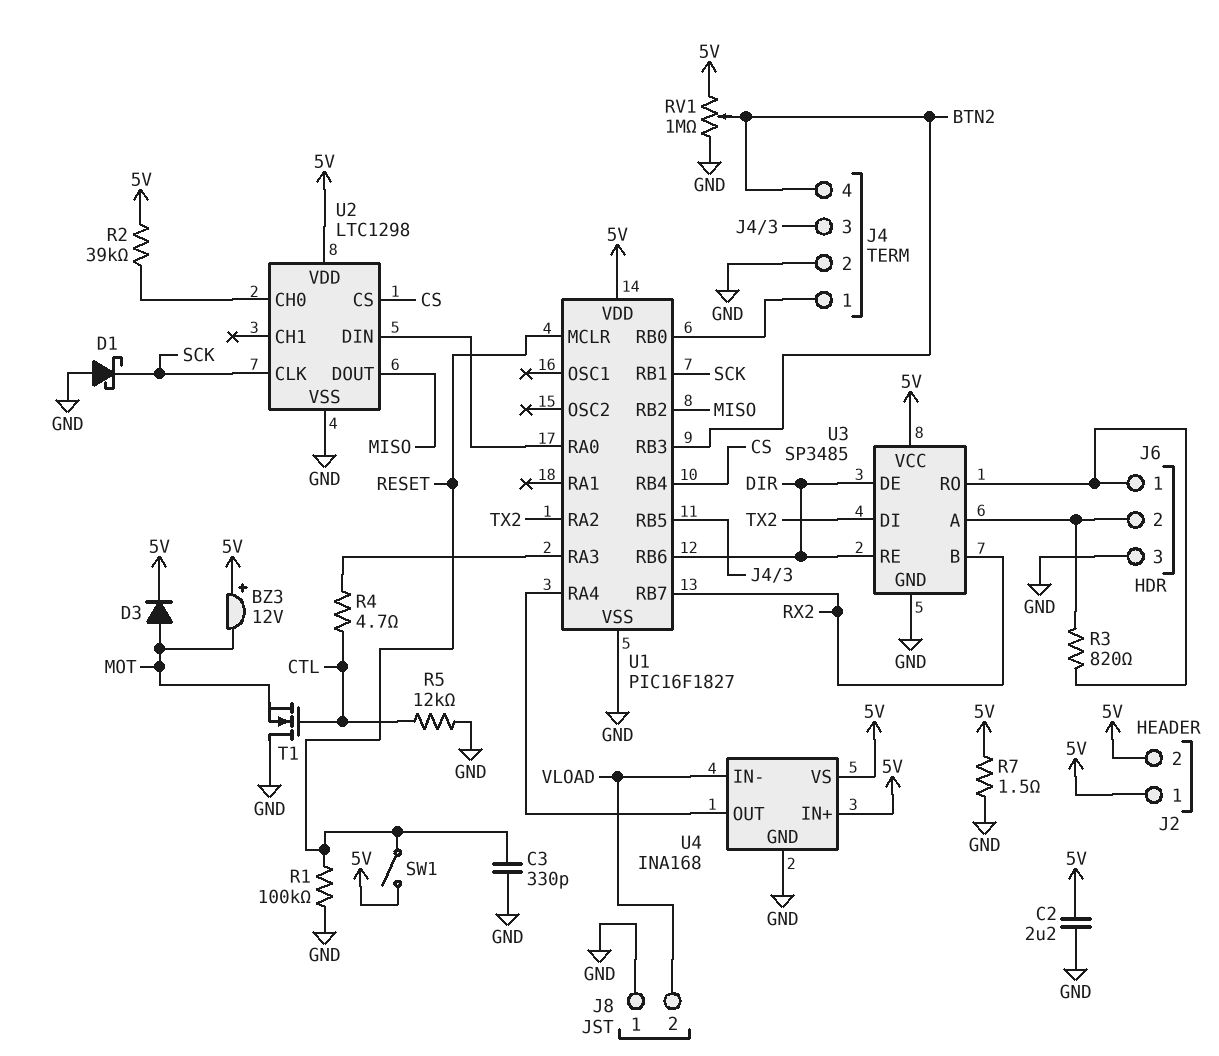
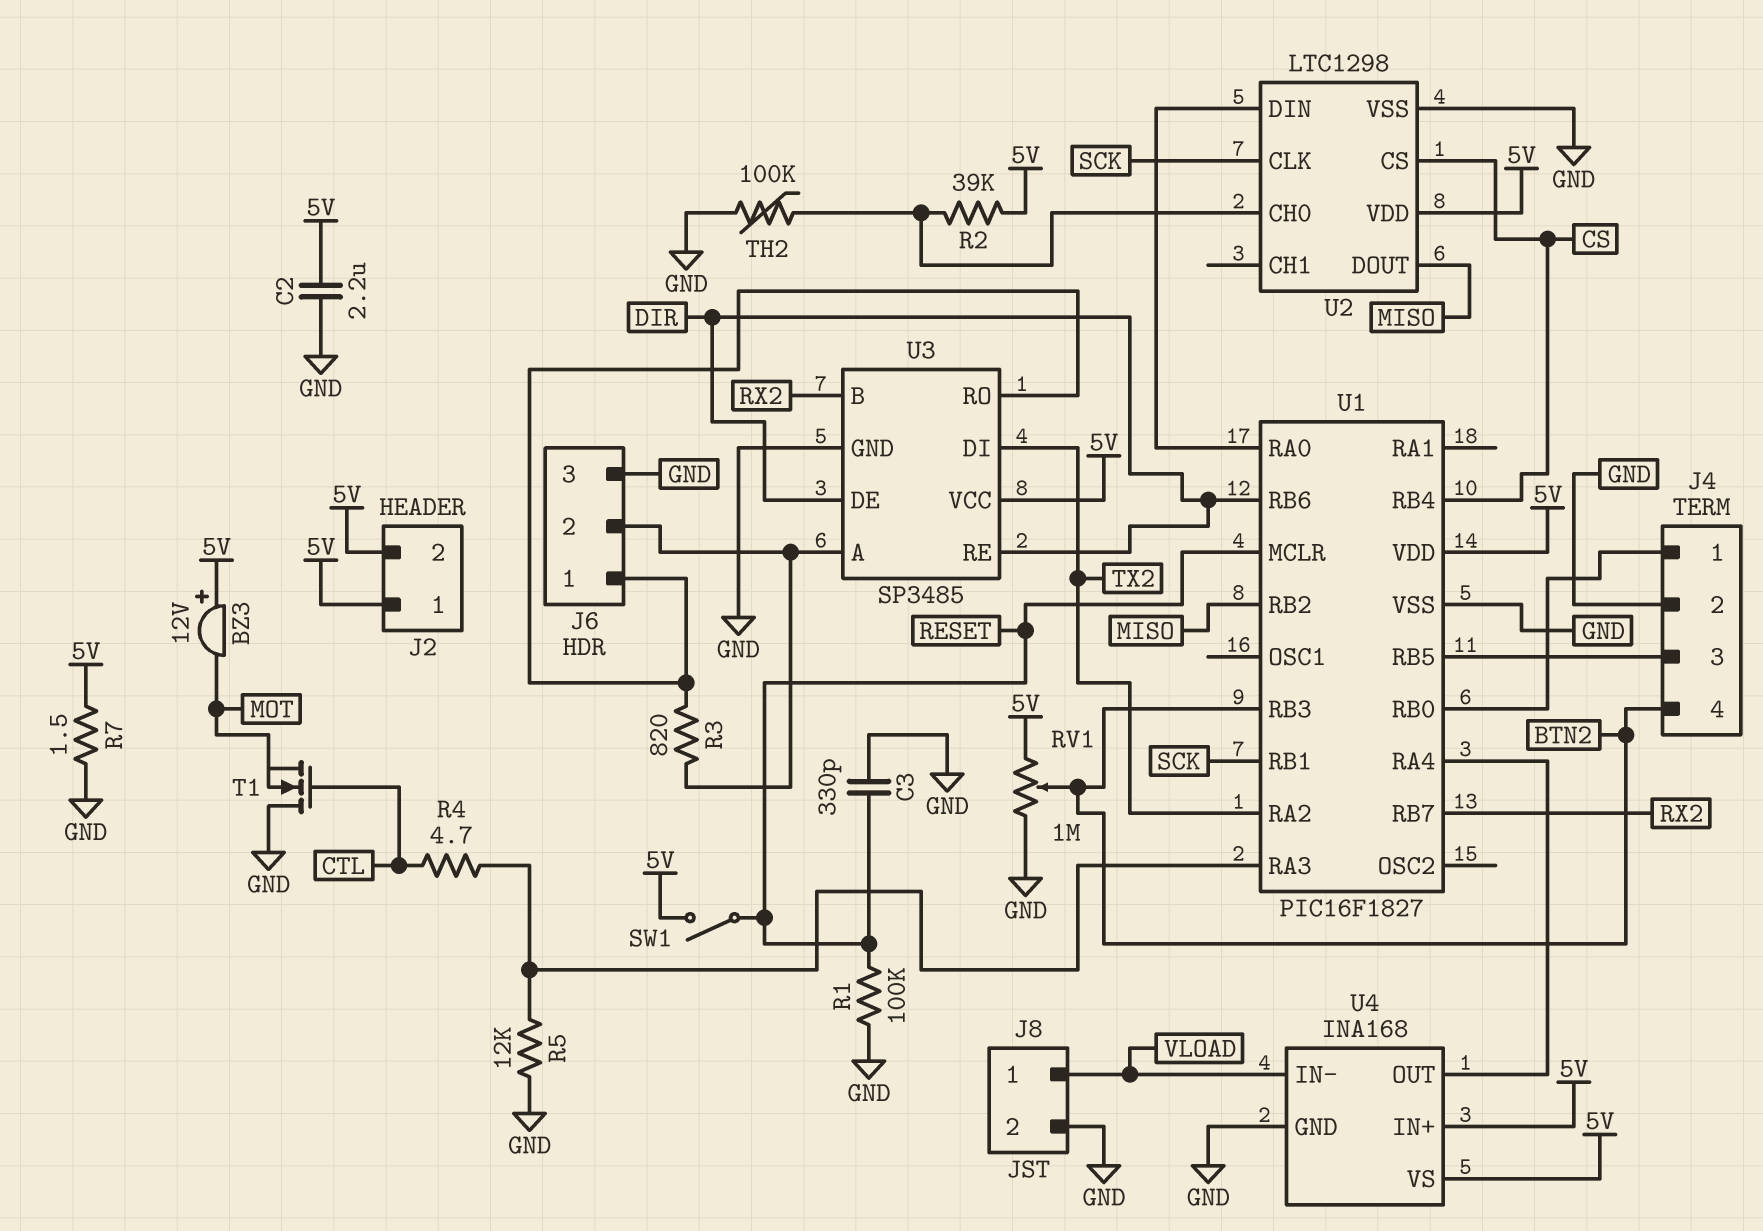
D1: schottky (A GND, K SCK) -> none
D3: diode (A MOT, K 5V) -> none
J8 pin 1: GND -> VLOAD
J8 pin 2: VLOAD -> GND
R5: 12k (CTL, GND) -> 12k (GND, U1/RA3)
TH2: none -> 100k (GND, U2/CH0)

